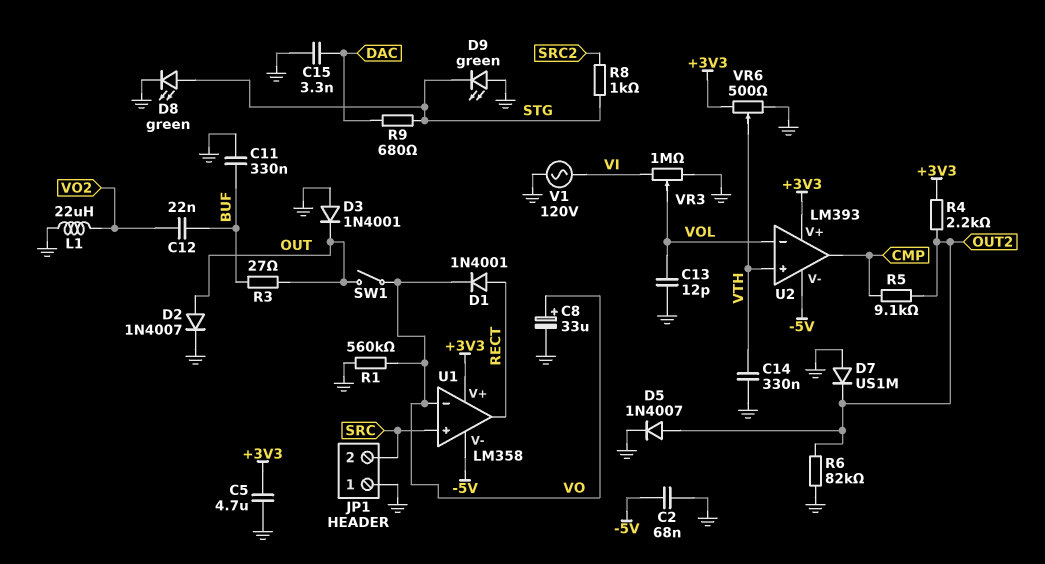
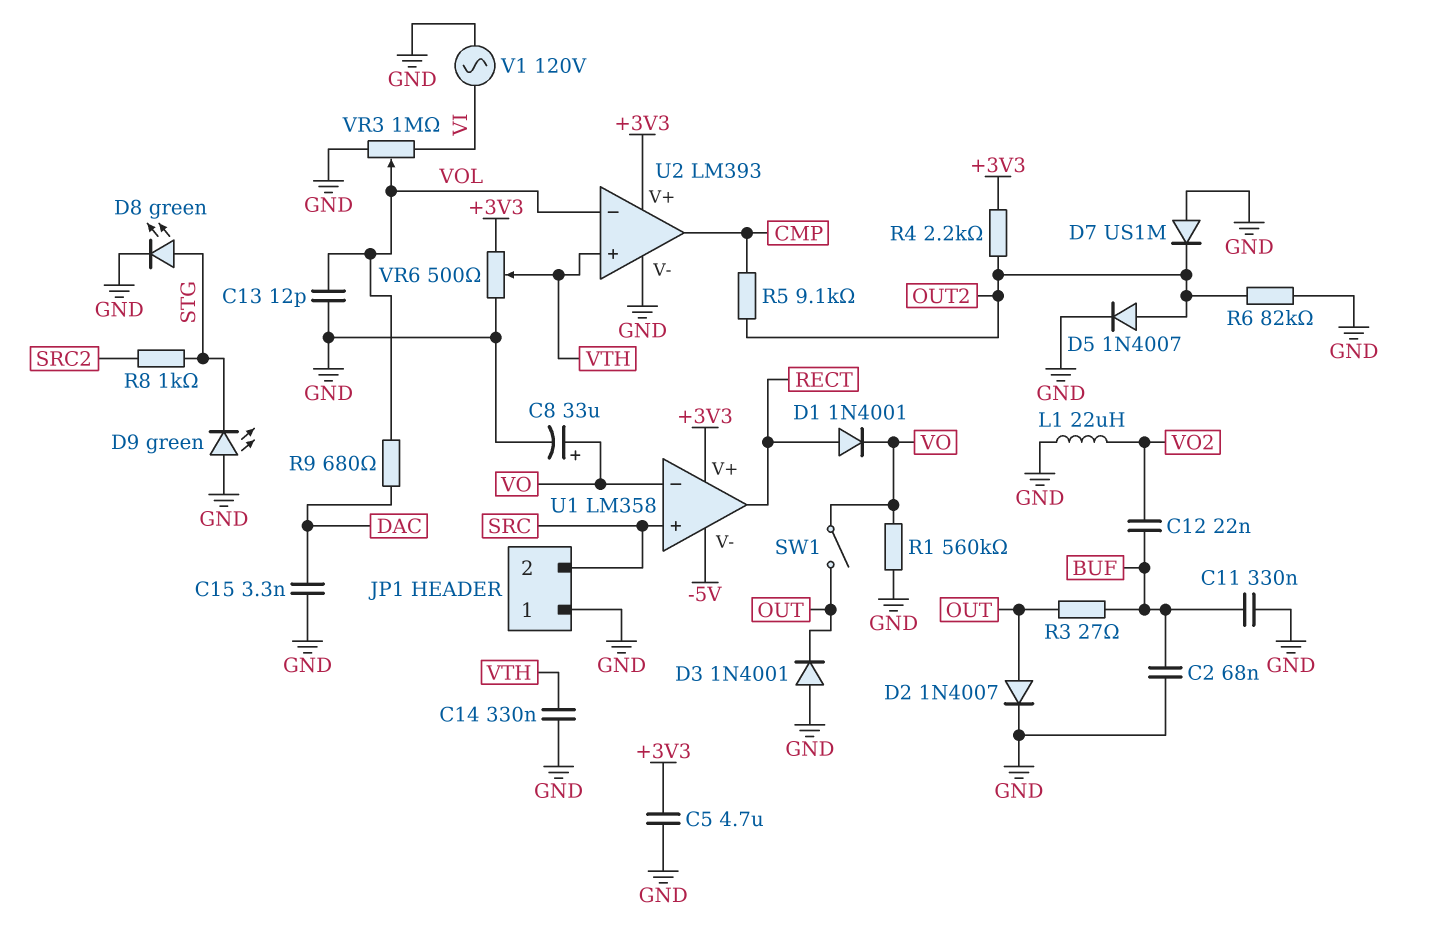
C2: 68nF (-5V, GND) -> 68nF (BUF, GND)
R9: 680 (DAC, STG) -> 680 (DAC, VOL)
U2 pin V-: -5V -> GND

